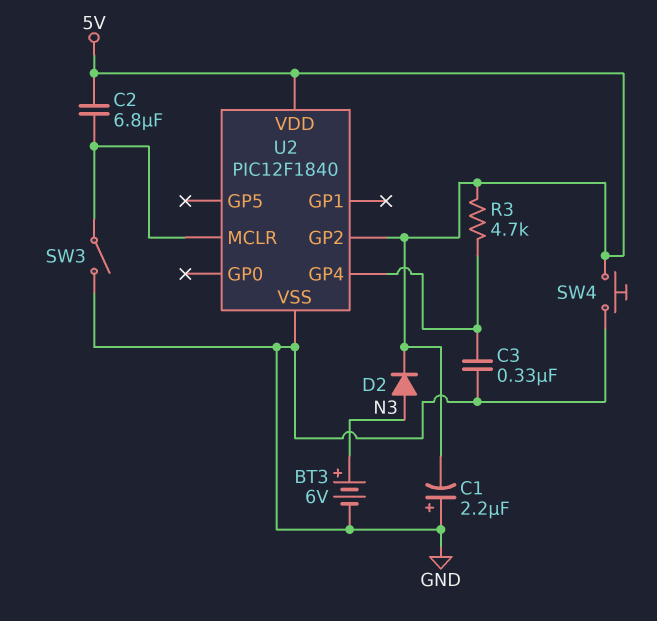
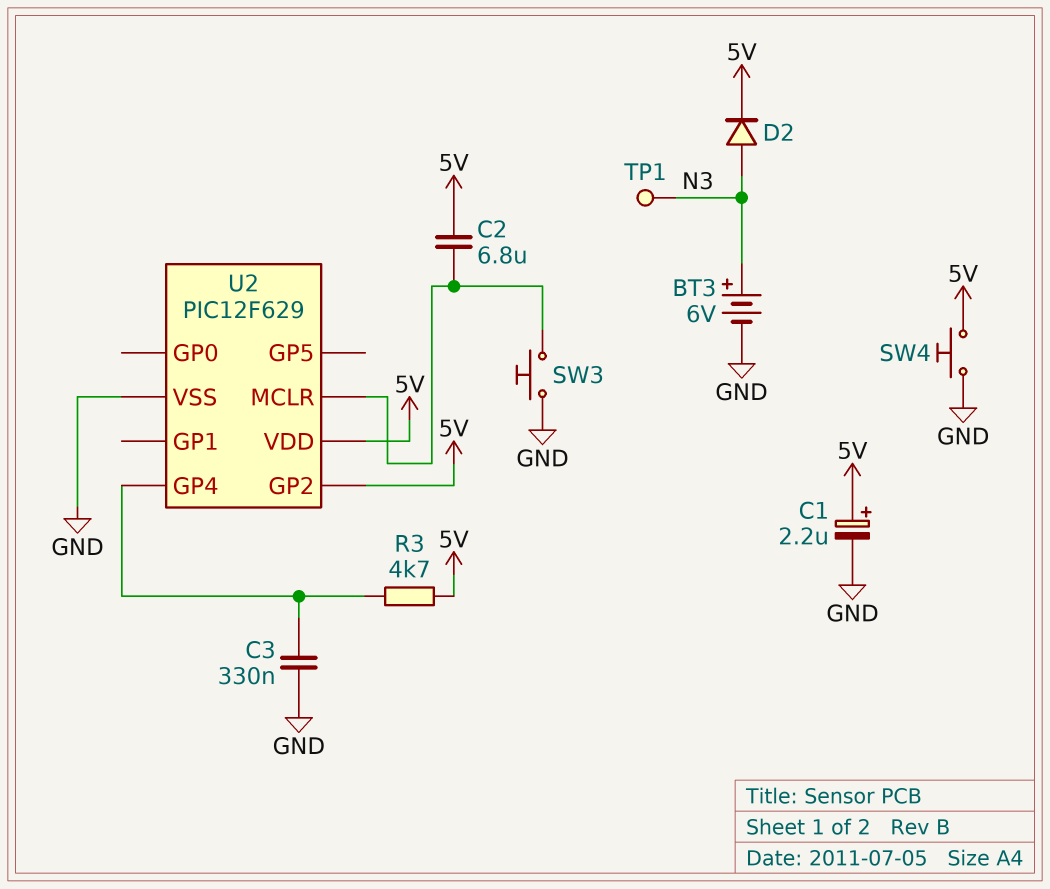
C1: 2.2uF (plus GND, minus 5V) -> 2.2uF (plus 5V, minus GND)
SW3: switch (GND, U2/MCLR) -> button (GND, U2/MCLR)
TP1: none -> test point (N3)
U2: PIC12F1840 -> PIC12F629

